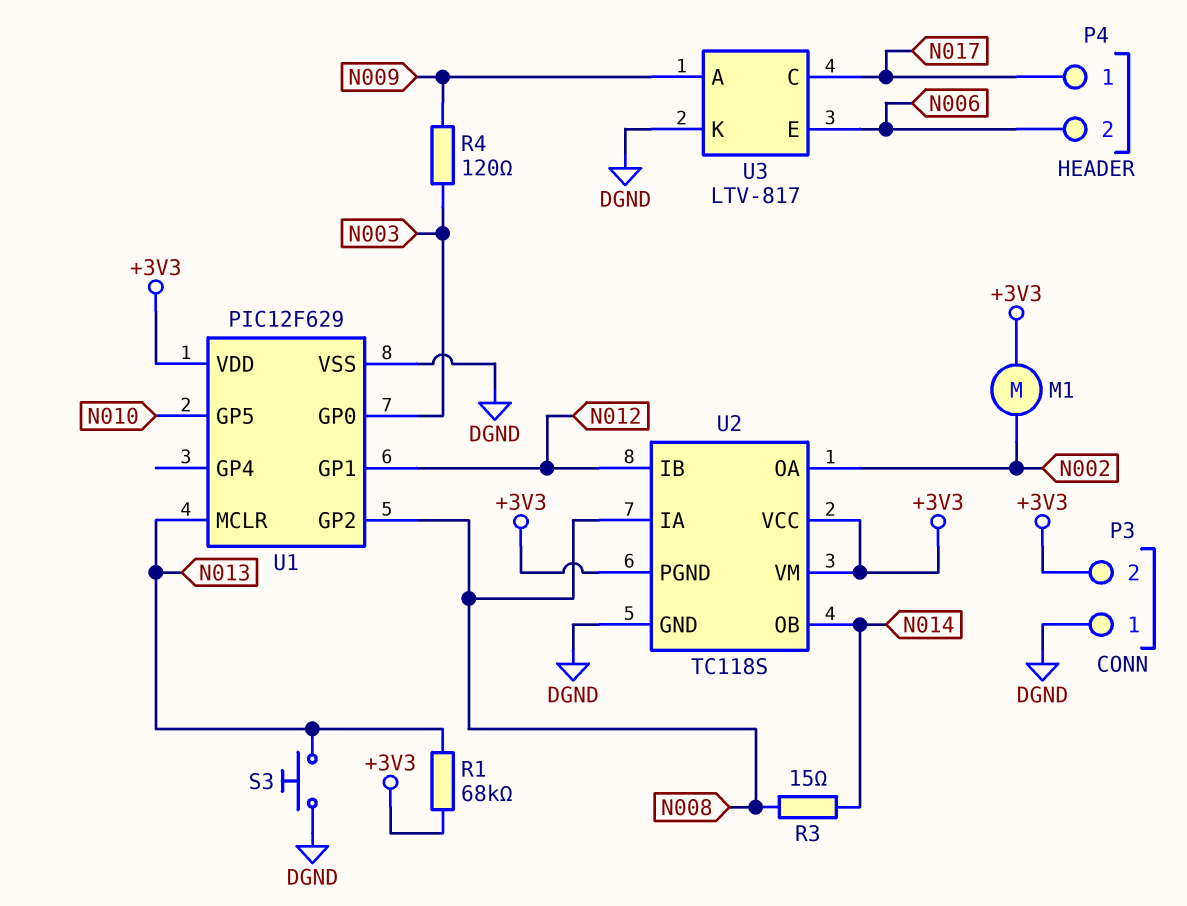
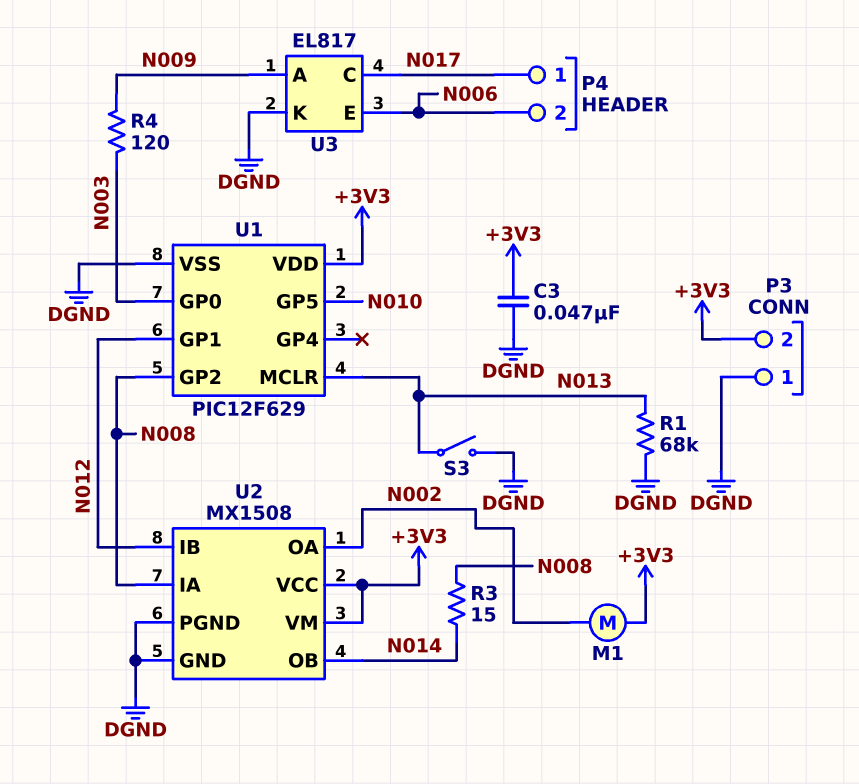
C3: none -> 47nF (+3V3, DGND)
R1: 68k (+3V3, N013) -> 68k (DGND, N013)
S3: button (DGND, N013) -> switch (DGND, N013)
U2: TC118S -> MX1508
U2 pin PGND: +3V3 -> DGND
U3: LTV-817 -> EL817

